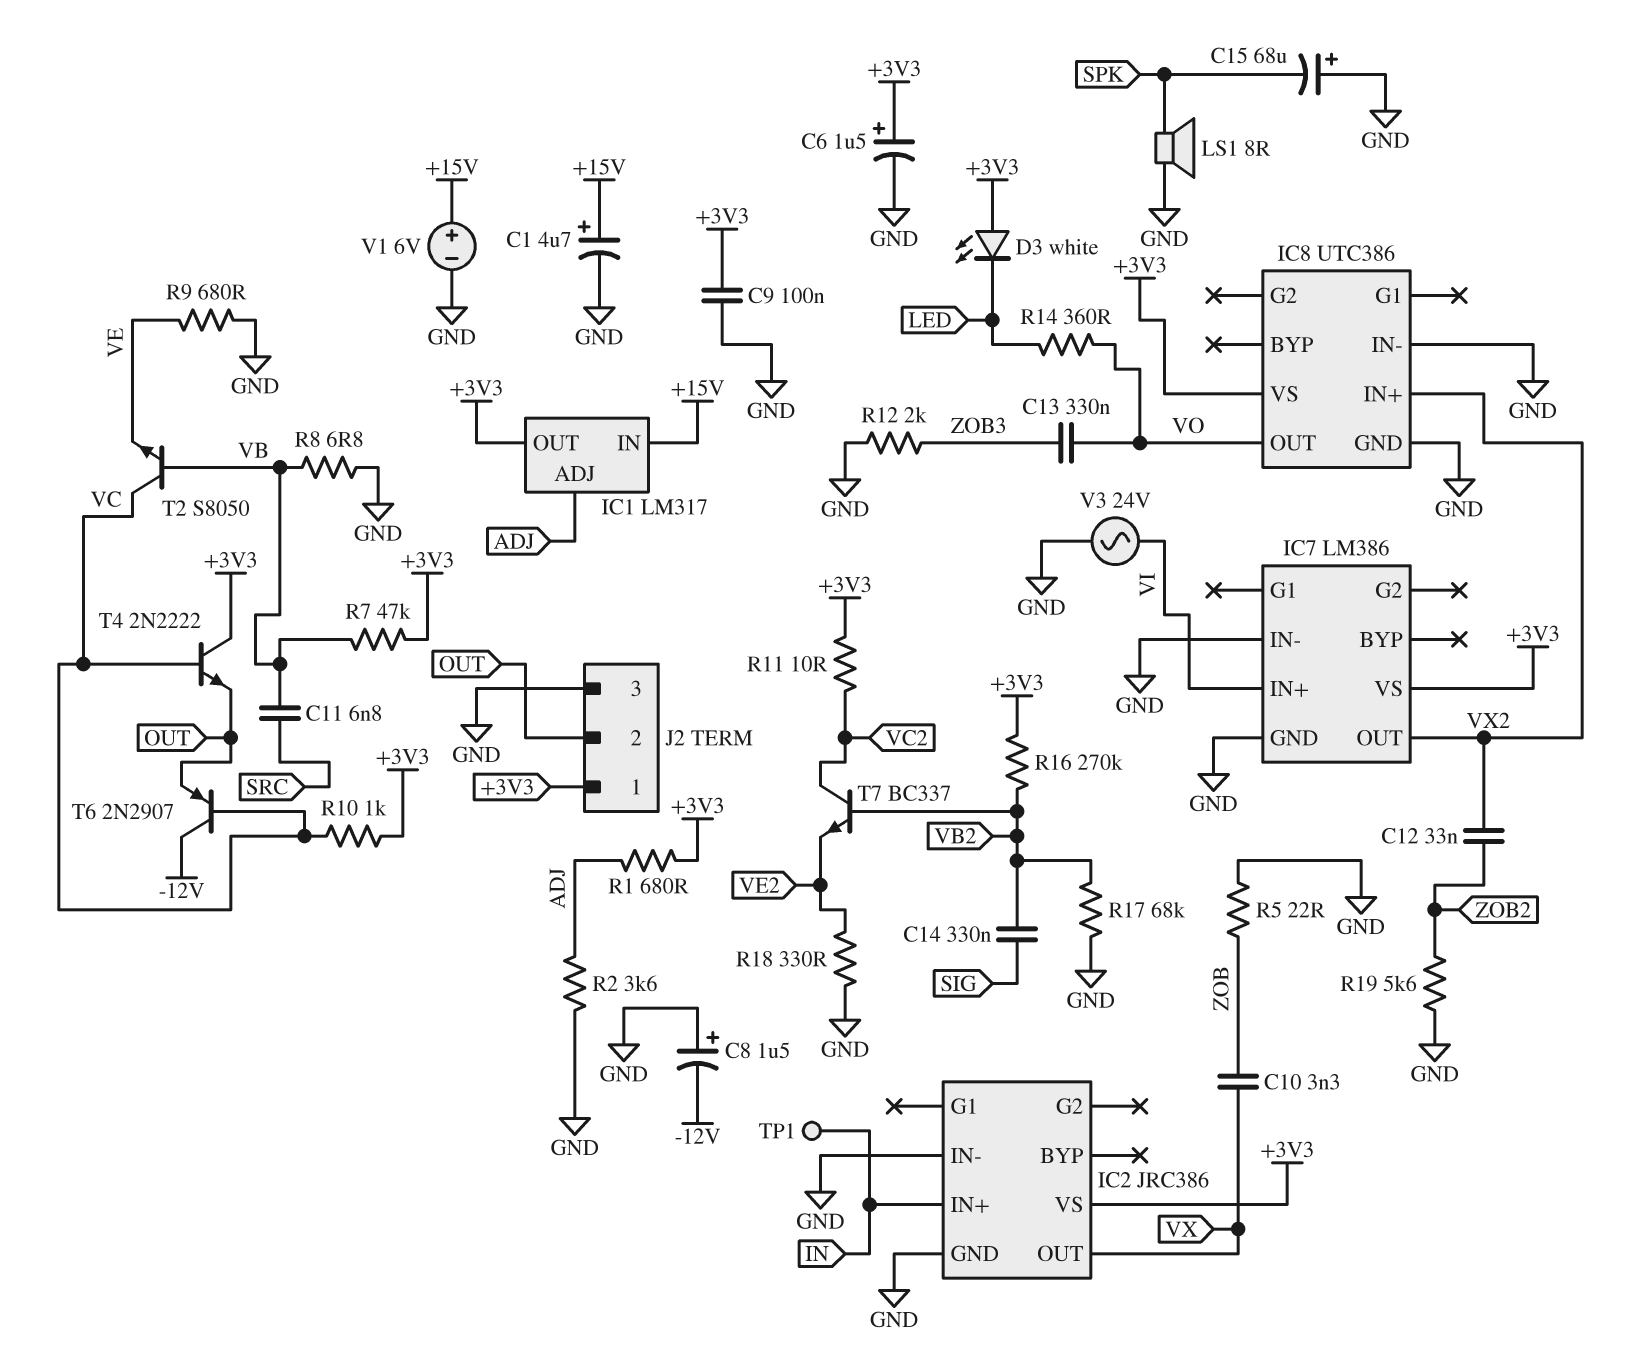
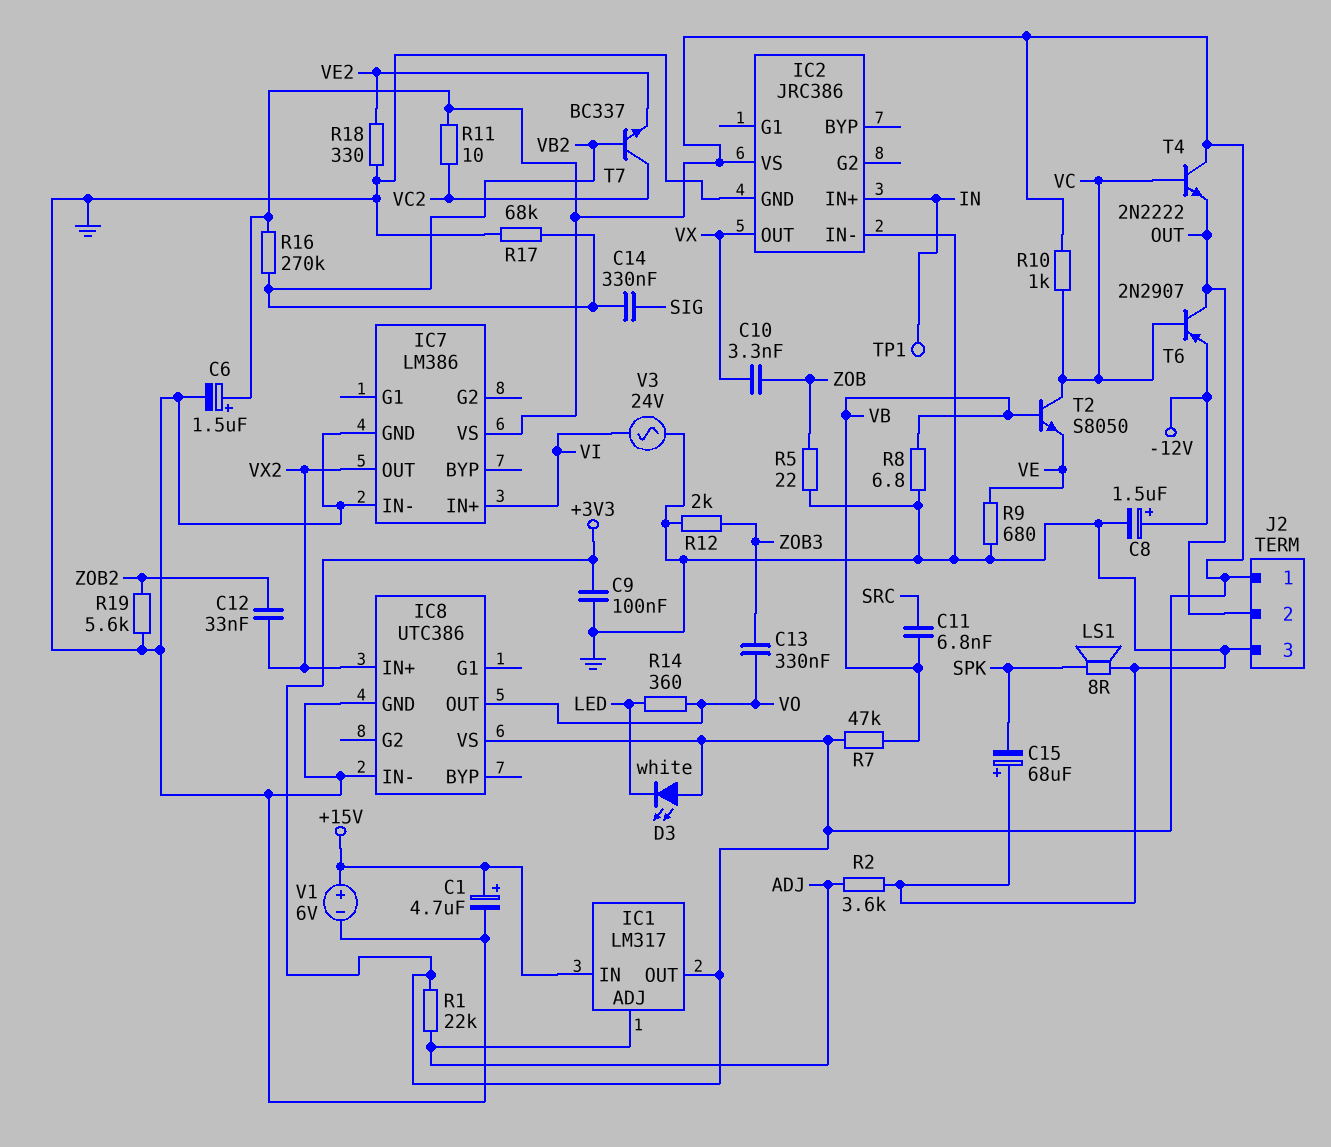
C8: 1.5uF (plus GND, minus -12V) -> 1.5uF (plus -12V, minus GND)
R1: 680 (+3V3, ADJ) -> 22k (+3V3, ADJ)
T6: PNP 2N2907 (B VC, C -12V, E OUT) -> PNP 2N2907 (B VC, C OUT, E -12V)

